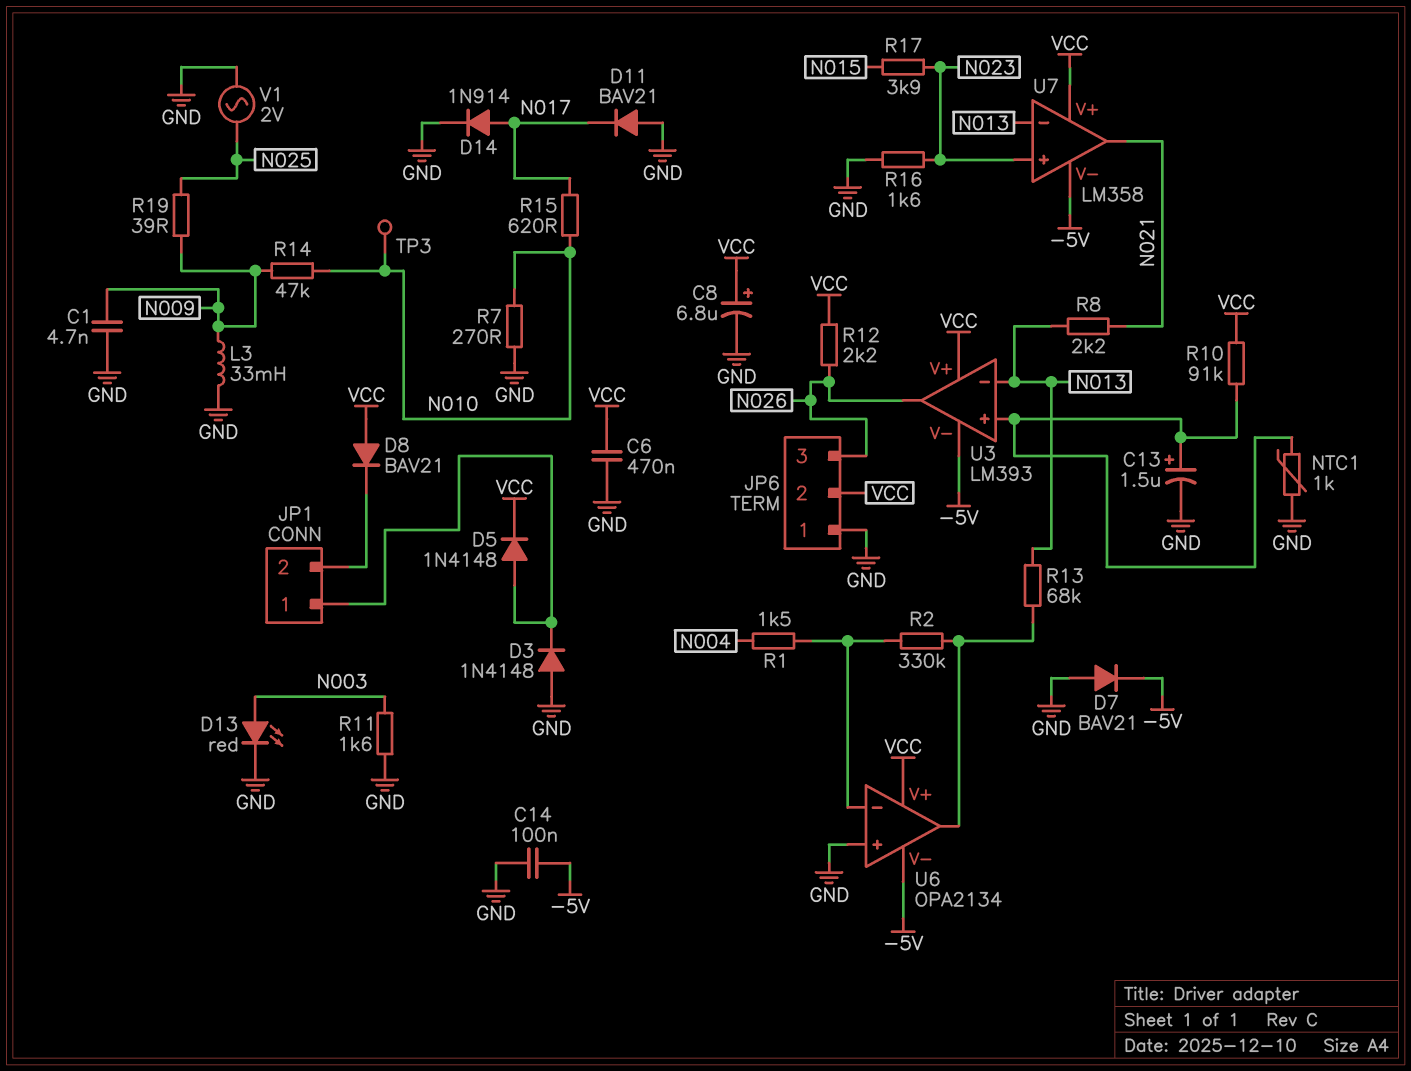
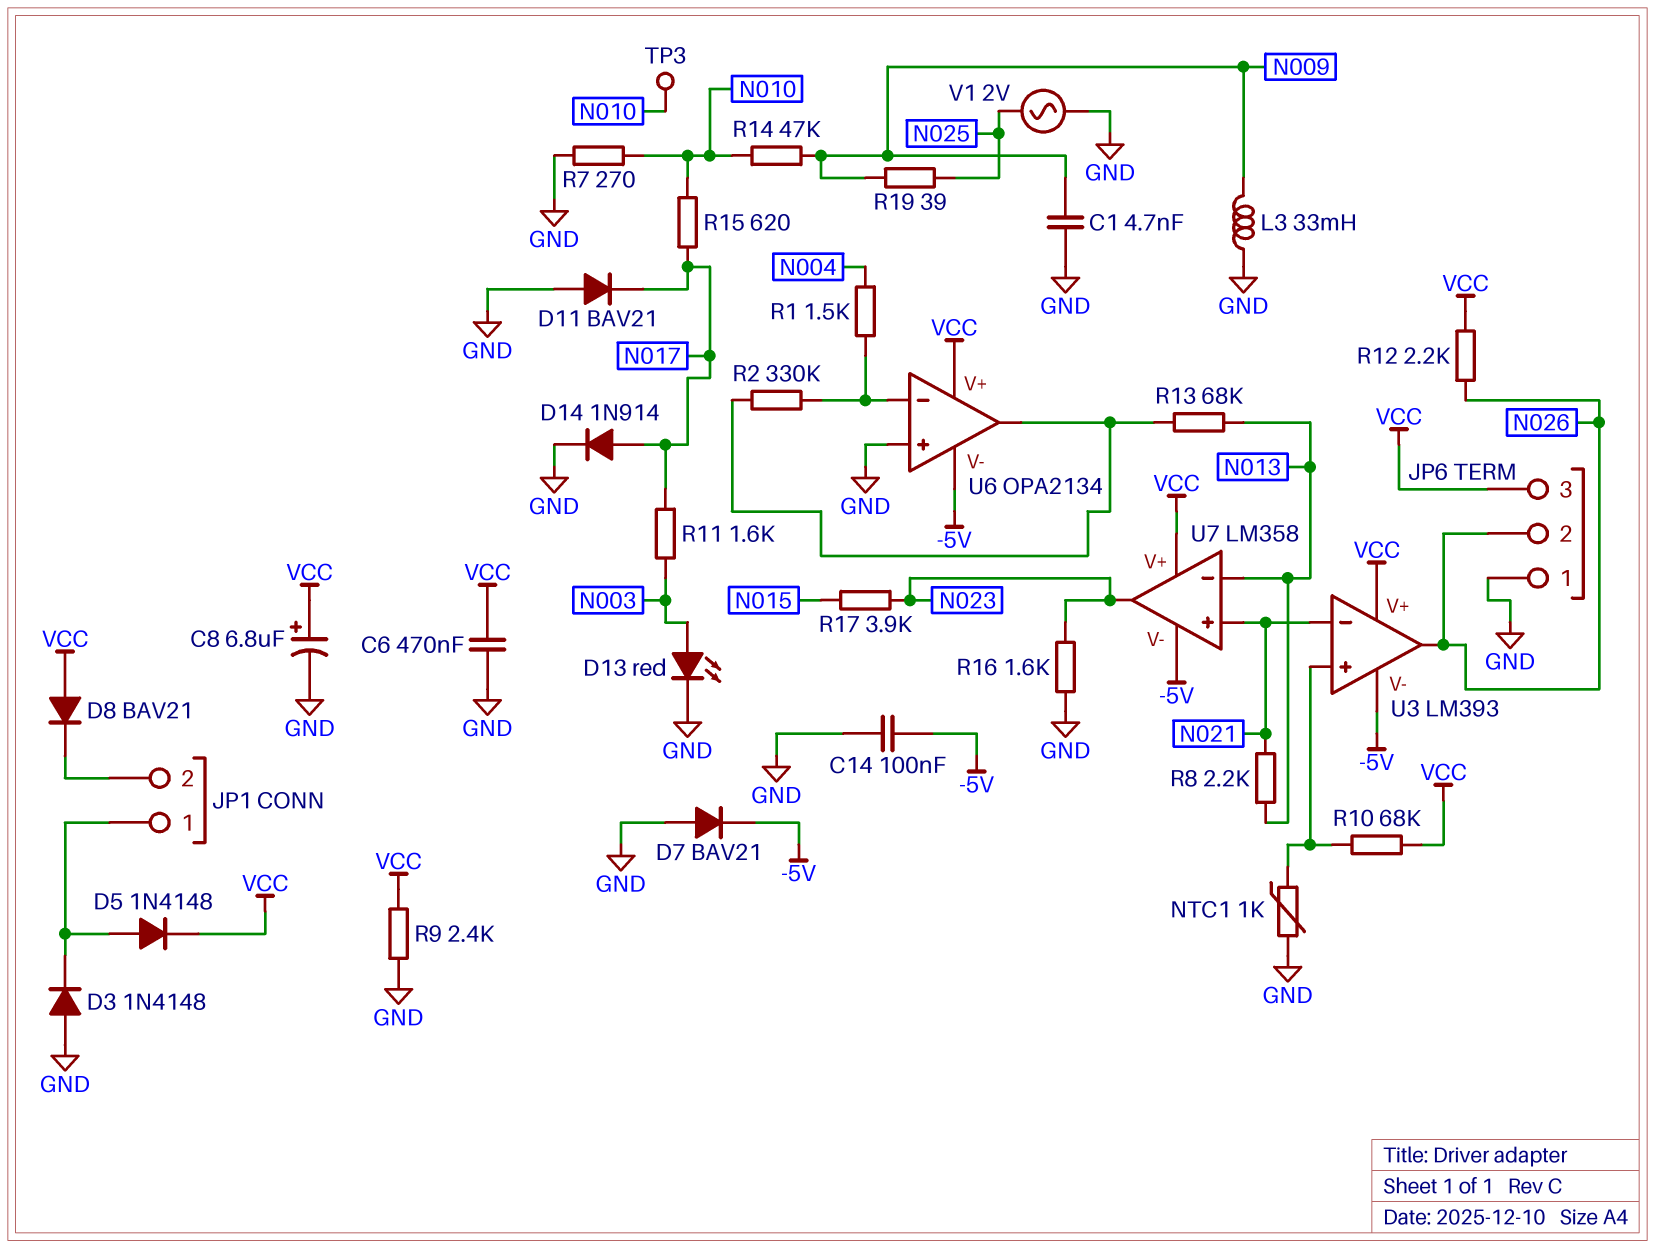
C13: 1.5uF (plus U3/in+, minus GND) -> none
JP6 pin 2: VCC -> N026
JP6 pin 3: N026 -> VCC
R9: none -> 2.4k (GND, VCC)
R10: 91k (U3/in+, VCC) -> 68k (U3/in+, VCC)
R11: 1.6k (GND, N003) -> 1.6k (N003, N017)
U3 pin in-: N013 -> N021
U7 pin in+: N023 -> N021
U7 pin out: N021 -> N023

